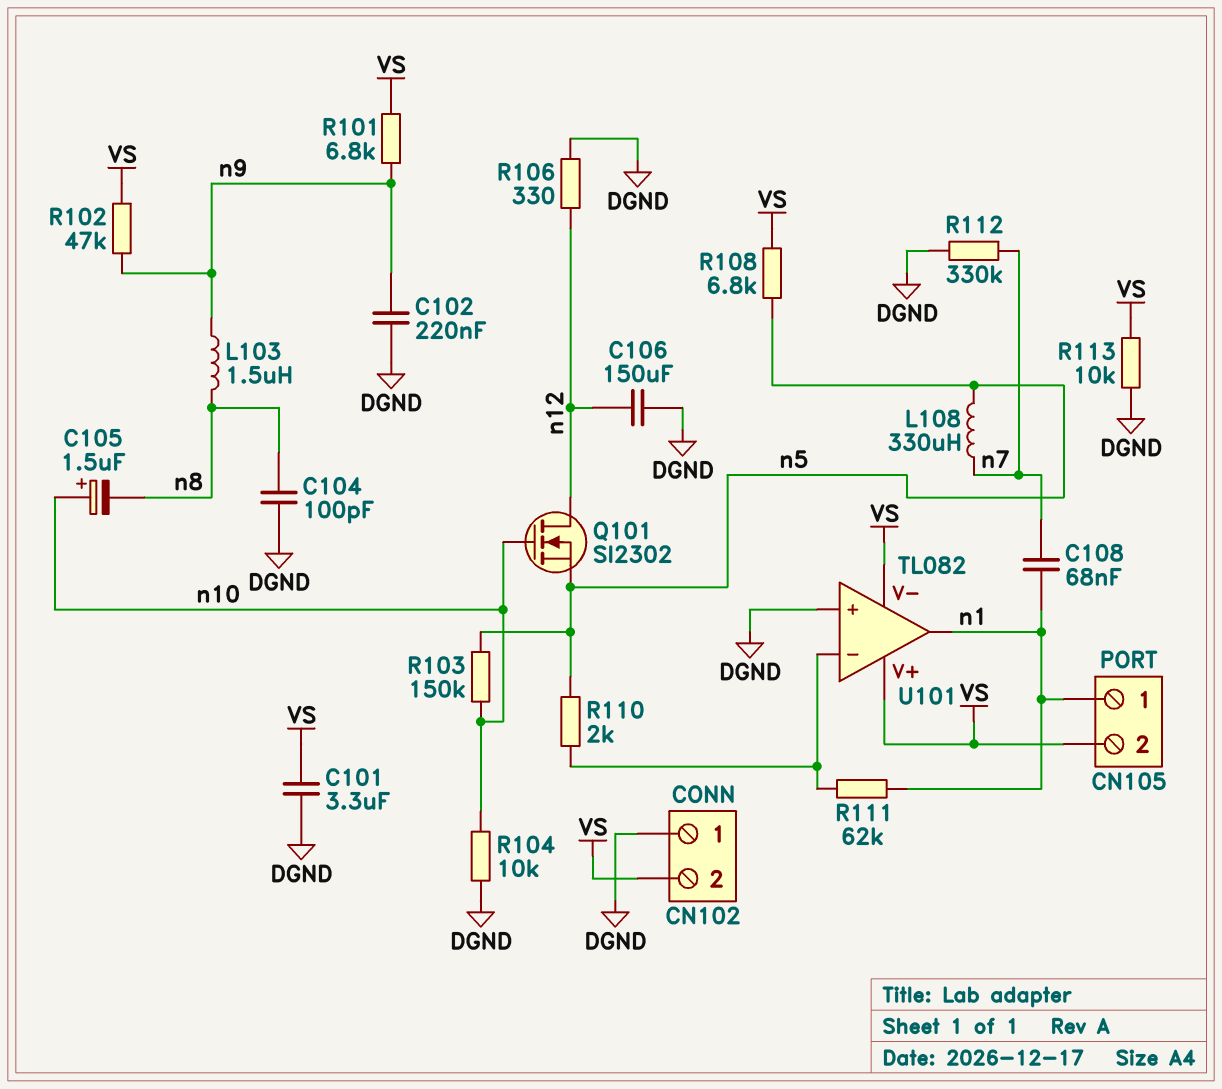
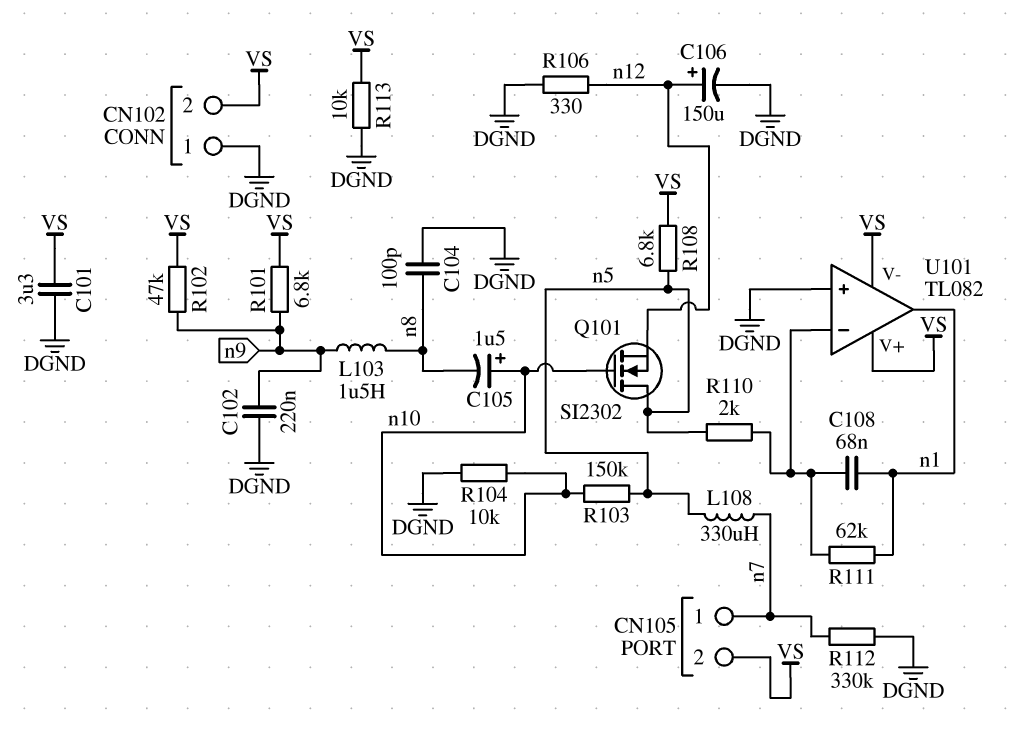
C106: 150uF (DGND, n12) -> 150uF (plus n12, minus DGND)
C108: 68nF (n1, n7) -> 68nF (U101/in-, n1)
CN105 pin 1: n1 -> n7
Q101: NMOS SI2302 (G n10, D n12, S n5) -> NMOS SI2302 (G n10, D n5, S n12)

